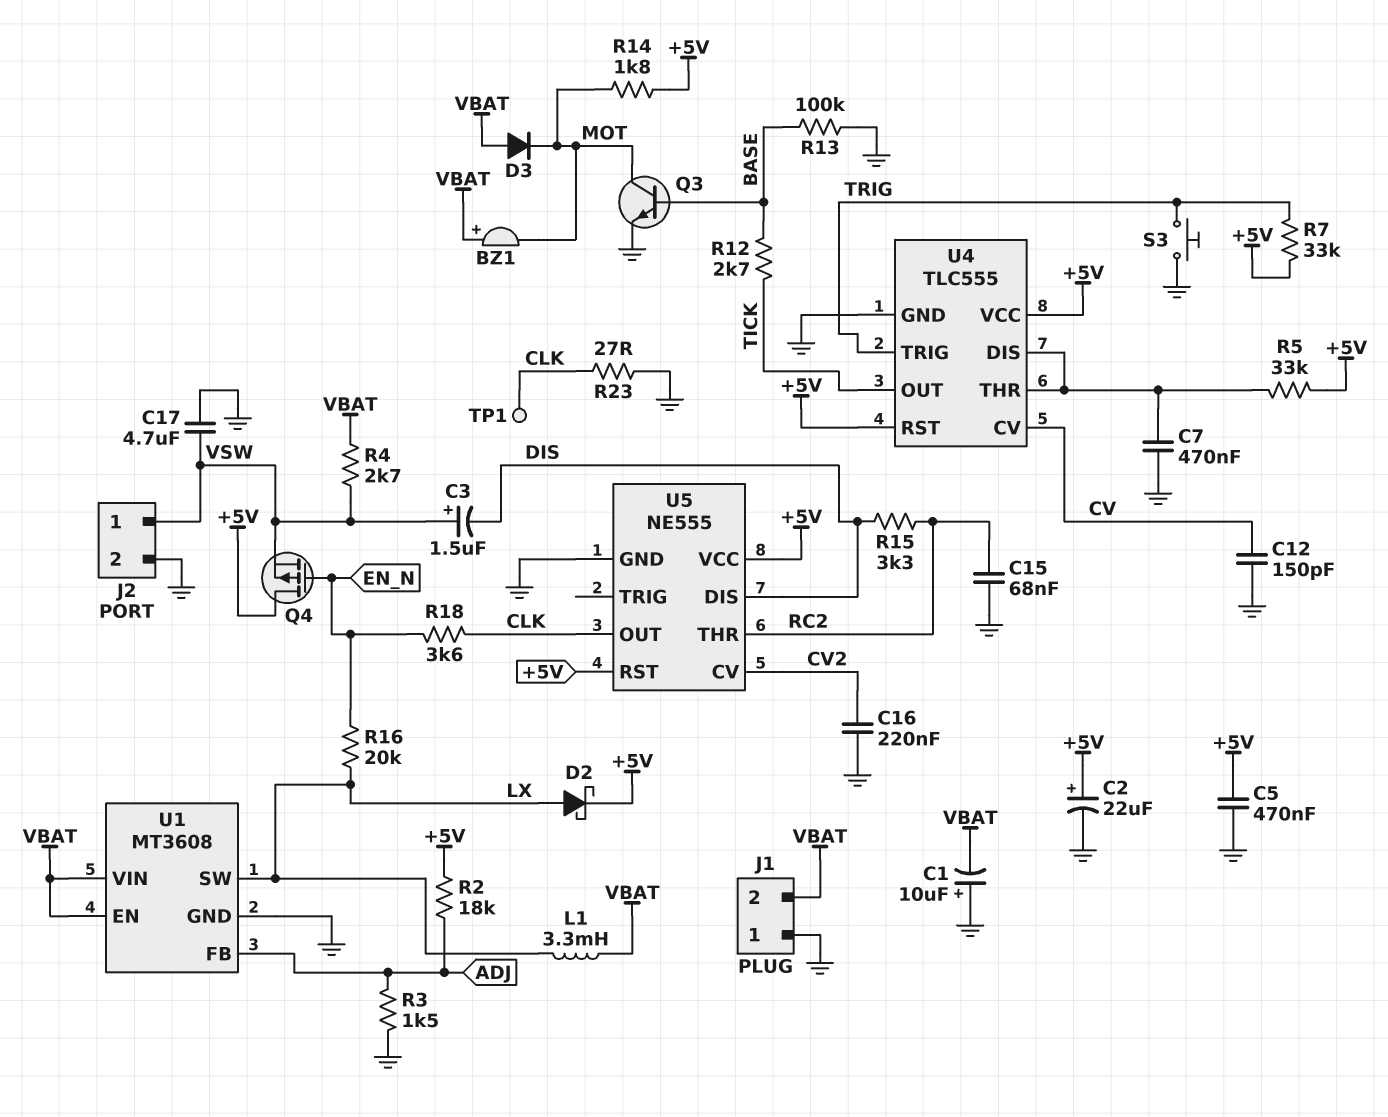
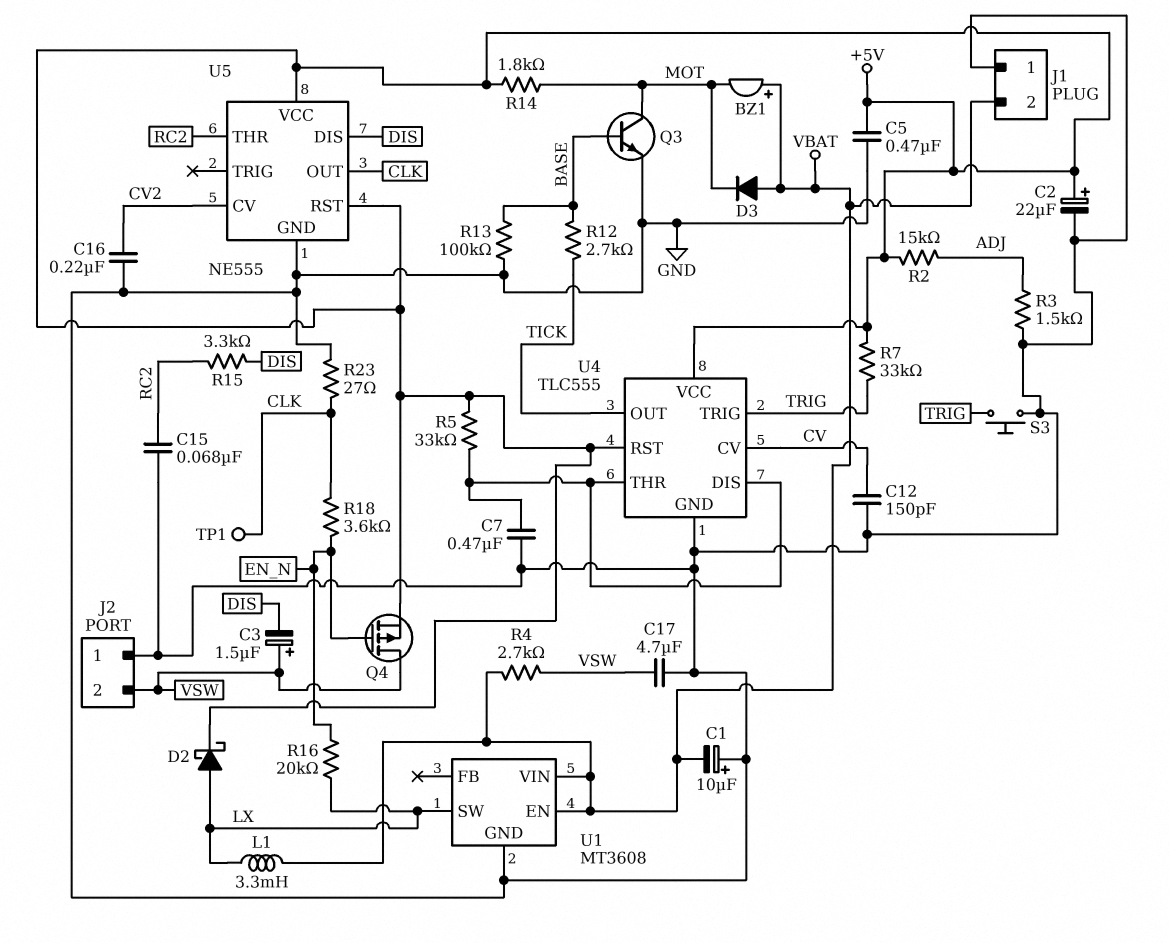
J2 pin 1: VSW -> GND
J2 pin 2: GND -> VSW
Q4: PMOS (G EN_N, D +5V, S VSW) -> PMOS (G EN_N, D VSW, S +5V)
R2: 18k (+5V, ADJ) -> 15k (+5V, ADJ)
U1 pin FB: ADJ -> none

